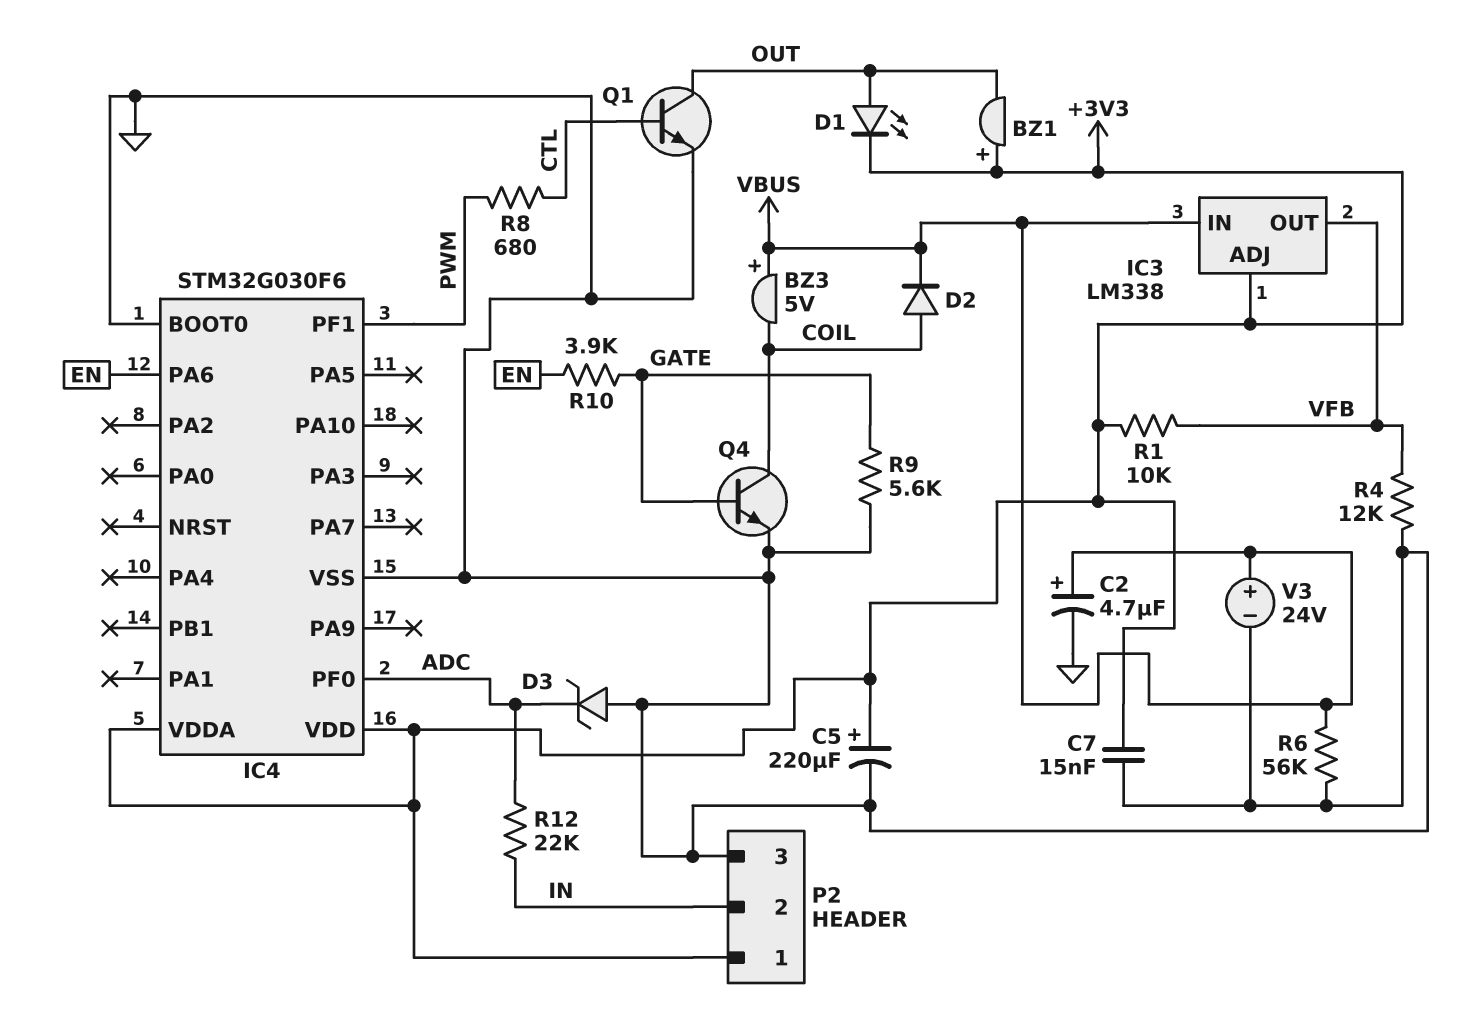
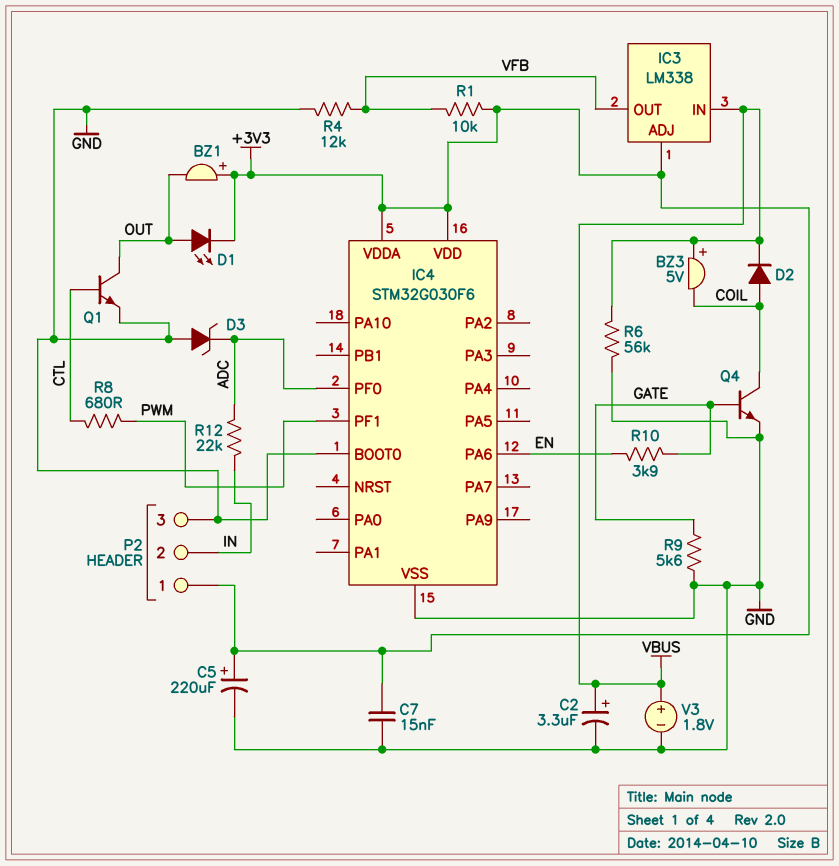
C2: 4.7uF (plus VBUS, minus GND) -> 3.3uF (plus VBUS, minus GND)
V3: 24V (plus VBUS, minus GND) -> 1.8V (plus VBUS, minus GND)

